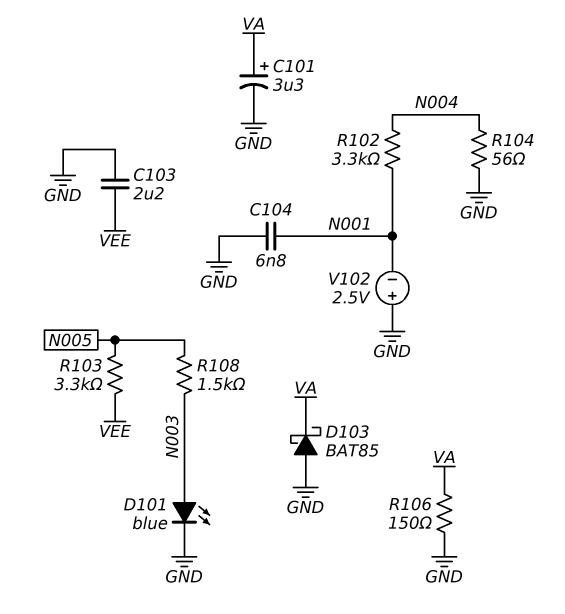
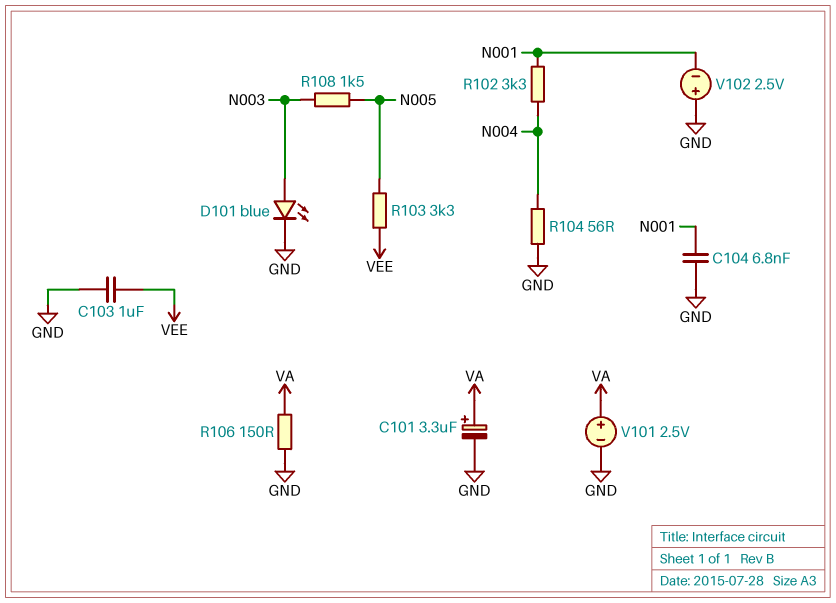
C103: 2.2uF (GND, VEE) -> 1uF (GND, VEE)
D103: schottky BAT85 (A GND, K VA) -> none
V101: none -> 2.5V (plus VA, minus GND)

